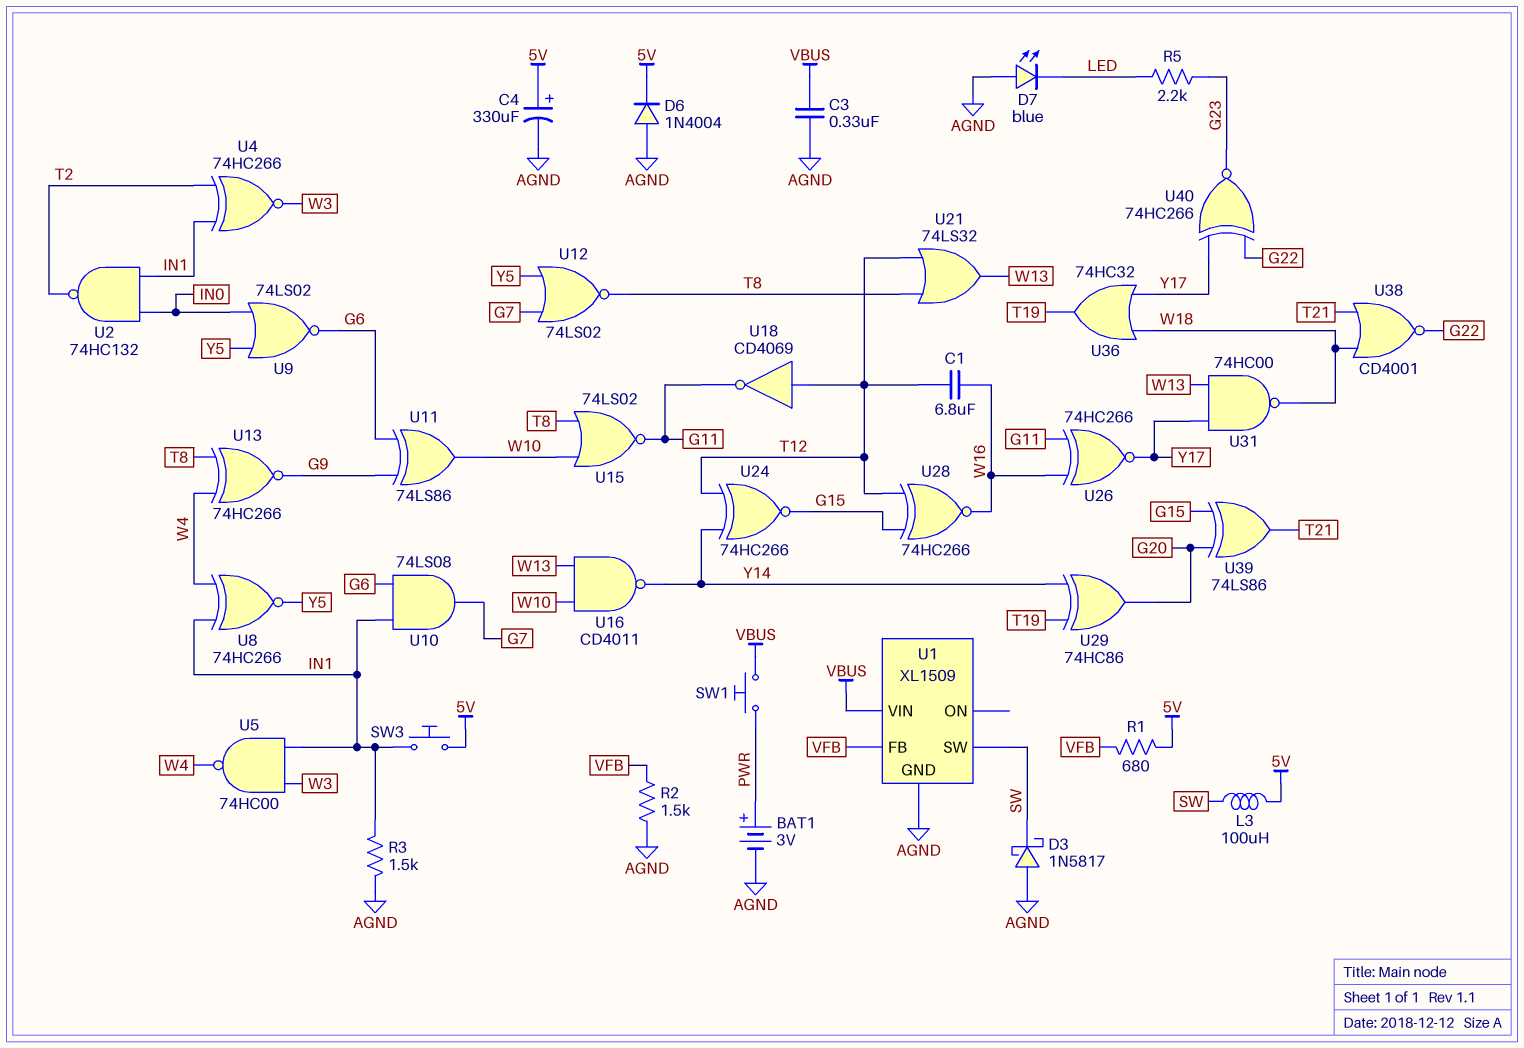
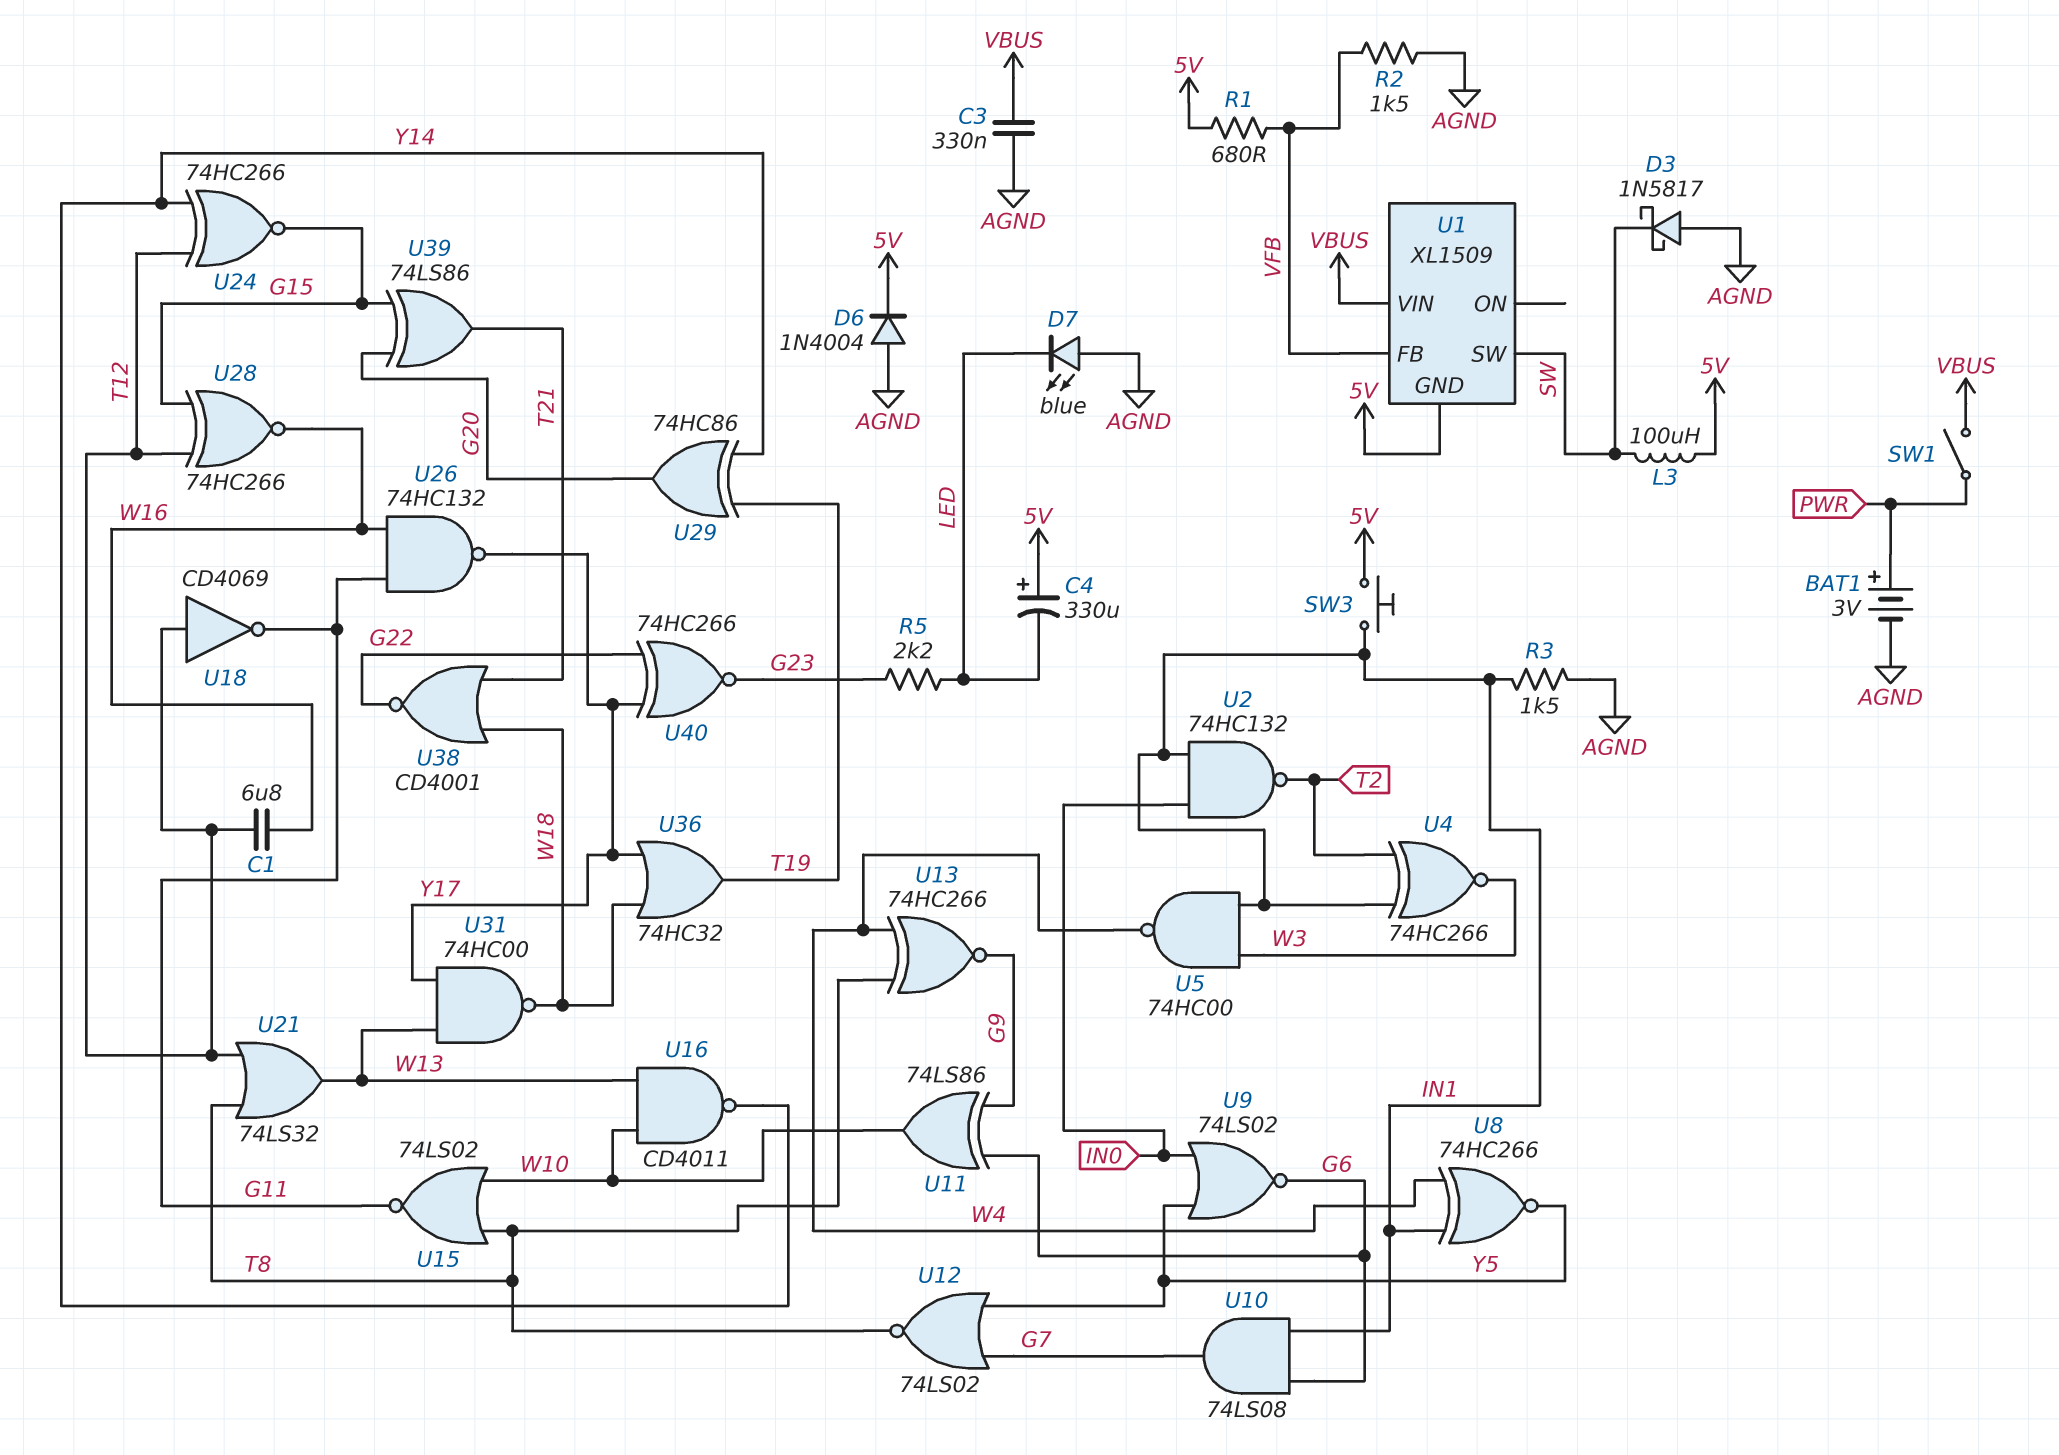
C4: 330uF (plus 5V, minus AGND) -> 330uF (plus 5V, minus LED)
SW1: button (PWR, VBUS) -> switch (PWR, VBUS)
U1 pin GND: AGND -> 5V
U26: XNOR 74HC266 (in G11, in W16, out Y17) -> NAND 74HC132 (in G11, in W16, out Y17)

